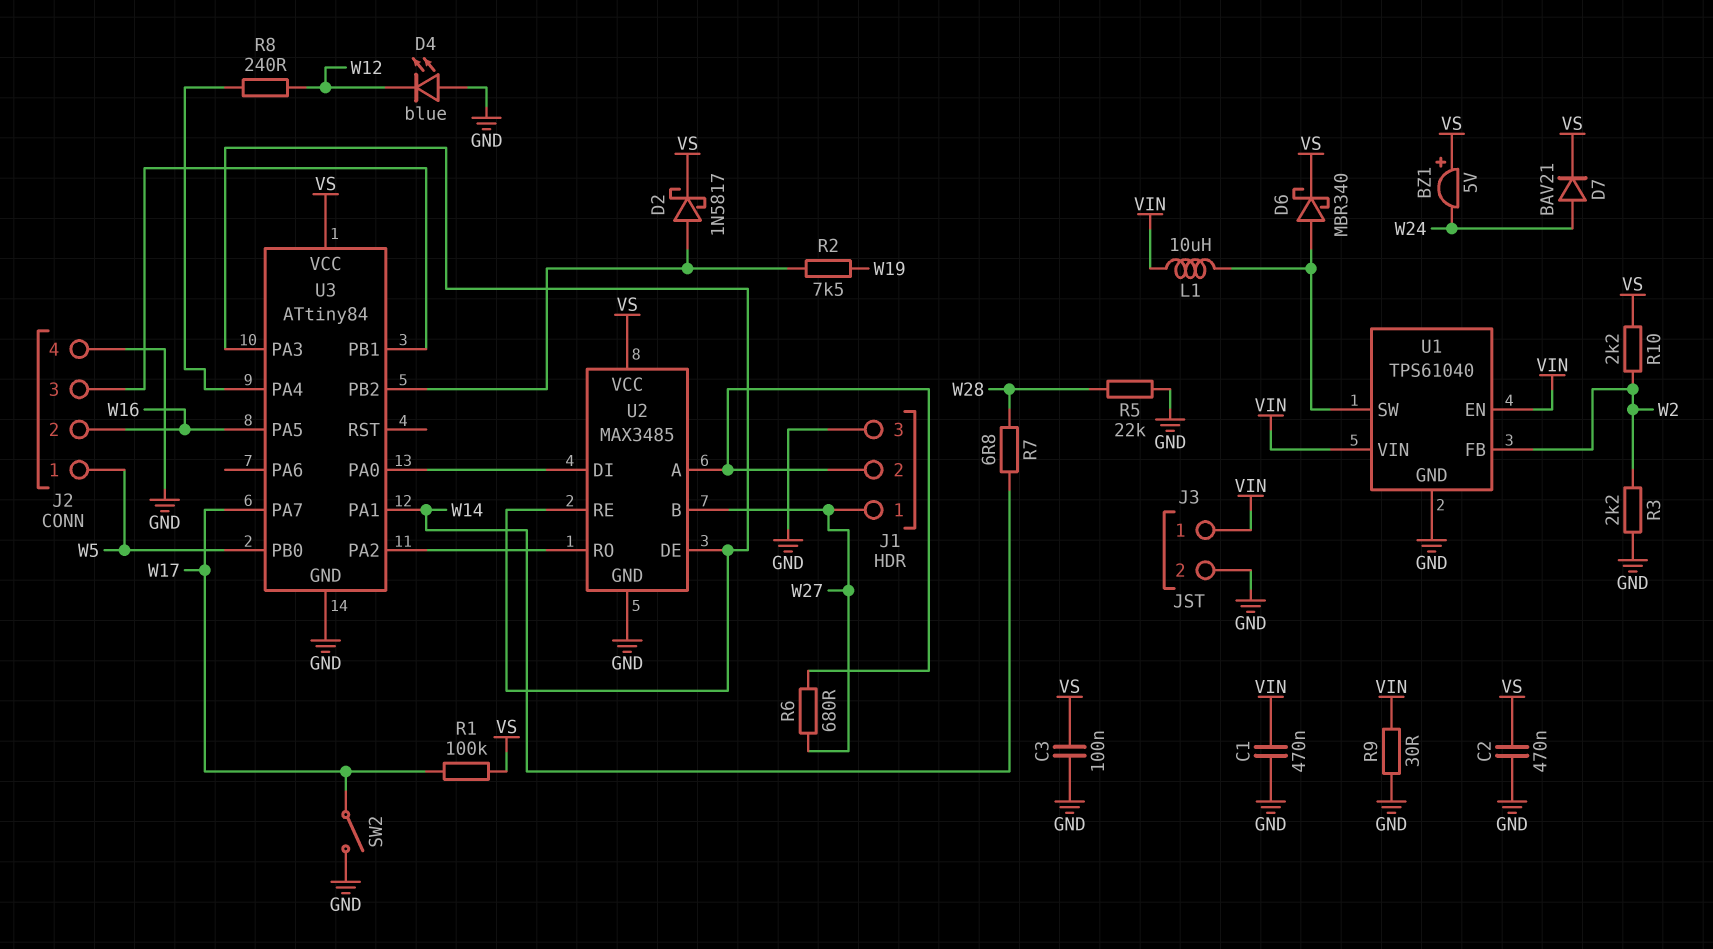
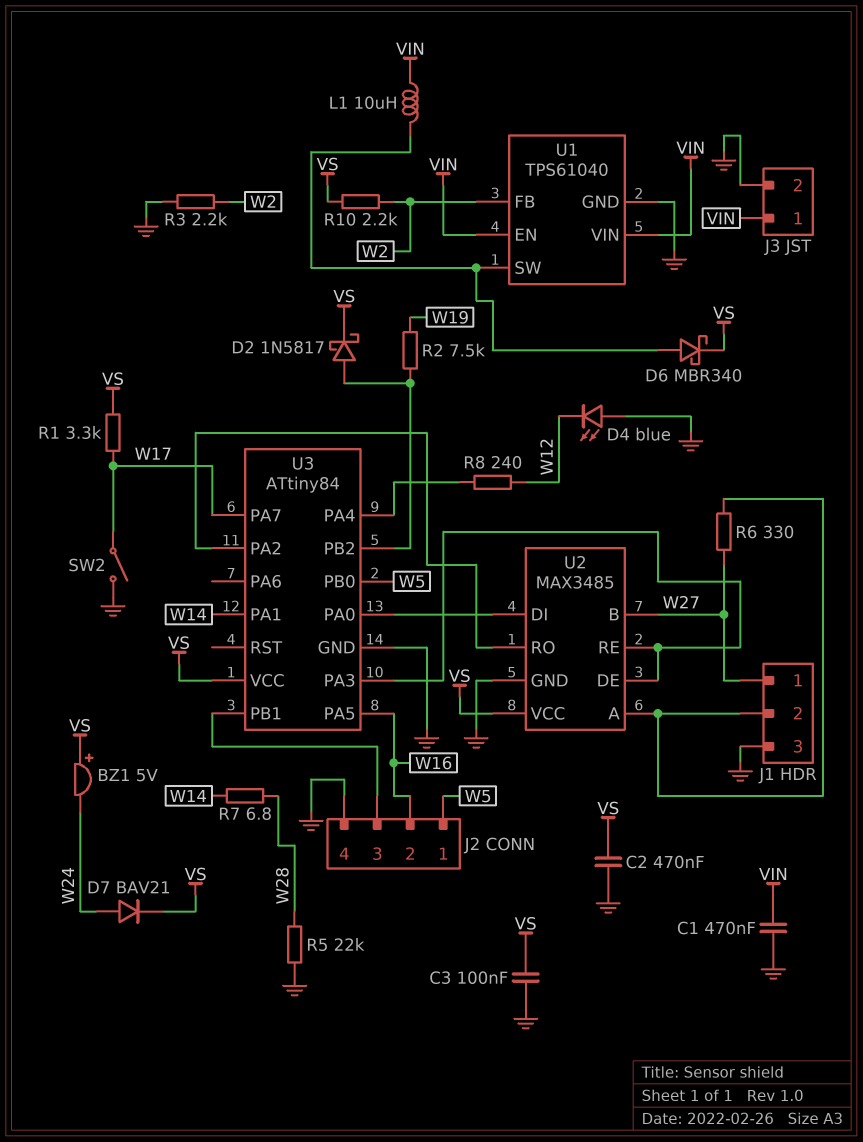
R1: 100k (VS, W17) -> 3.3k (VS, W17)
R6: 680 (J1/2, W27) -> 330 (J1/2, W27)
R9: 30 (GND, VIN) -> none

